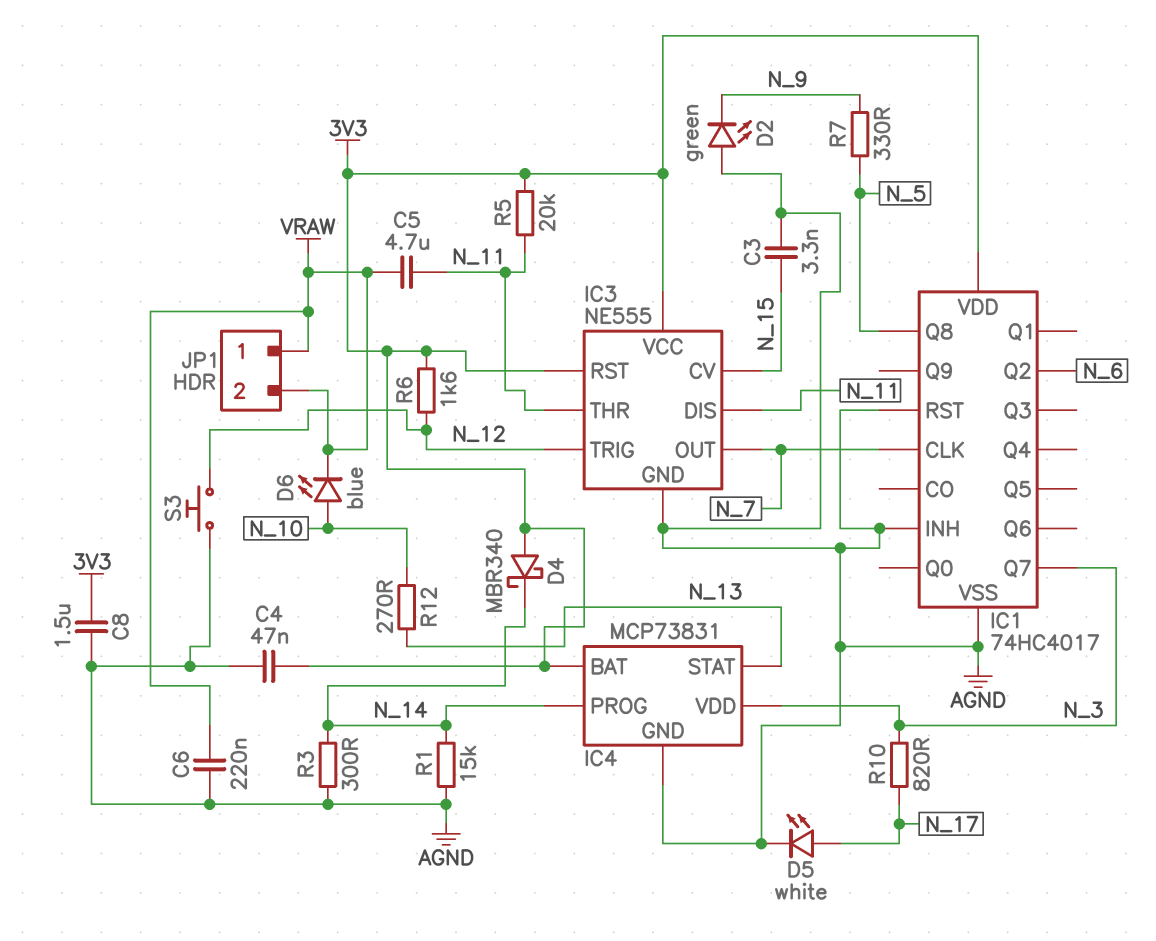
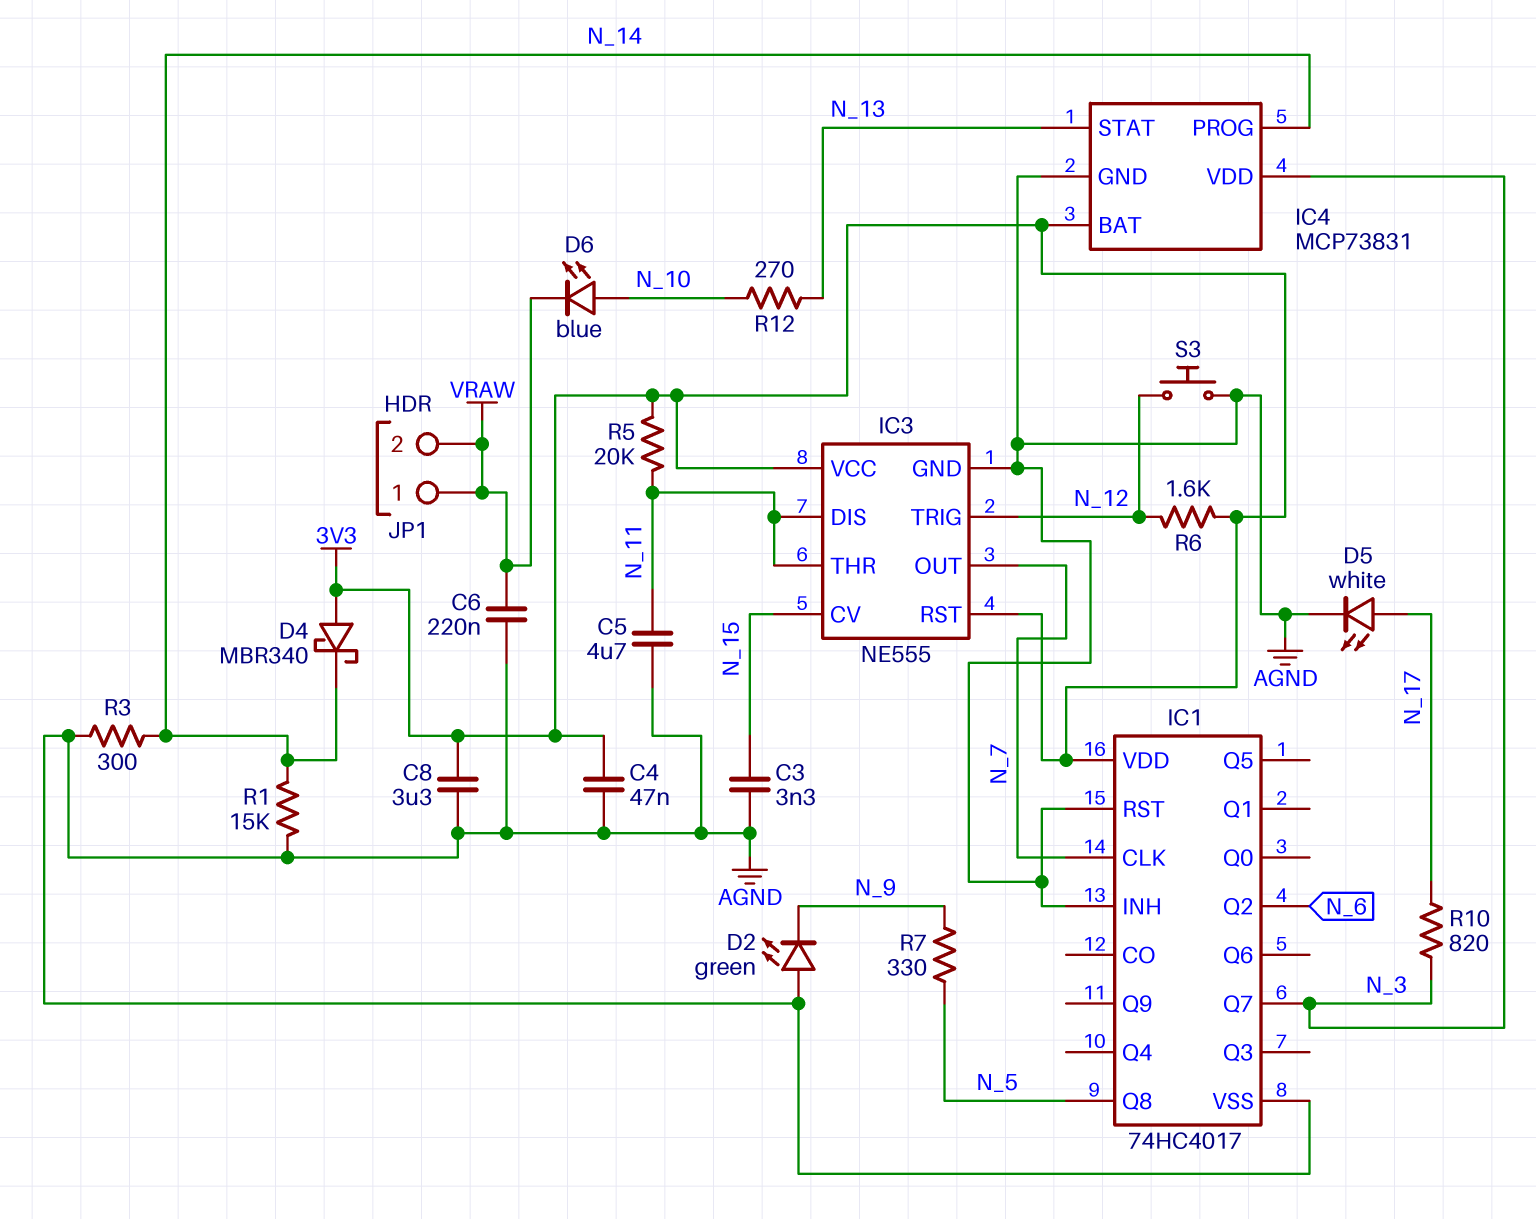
C5: 4.7uF (N_11, VRAW) -> 4.7uF (AGND, N_11)
C8: 1.5uF (3V3, AGND) -> 3.3uF (3V3, AGND)

